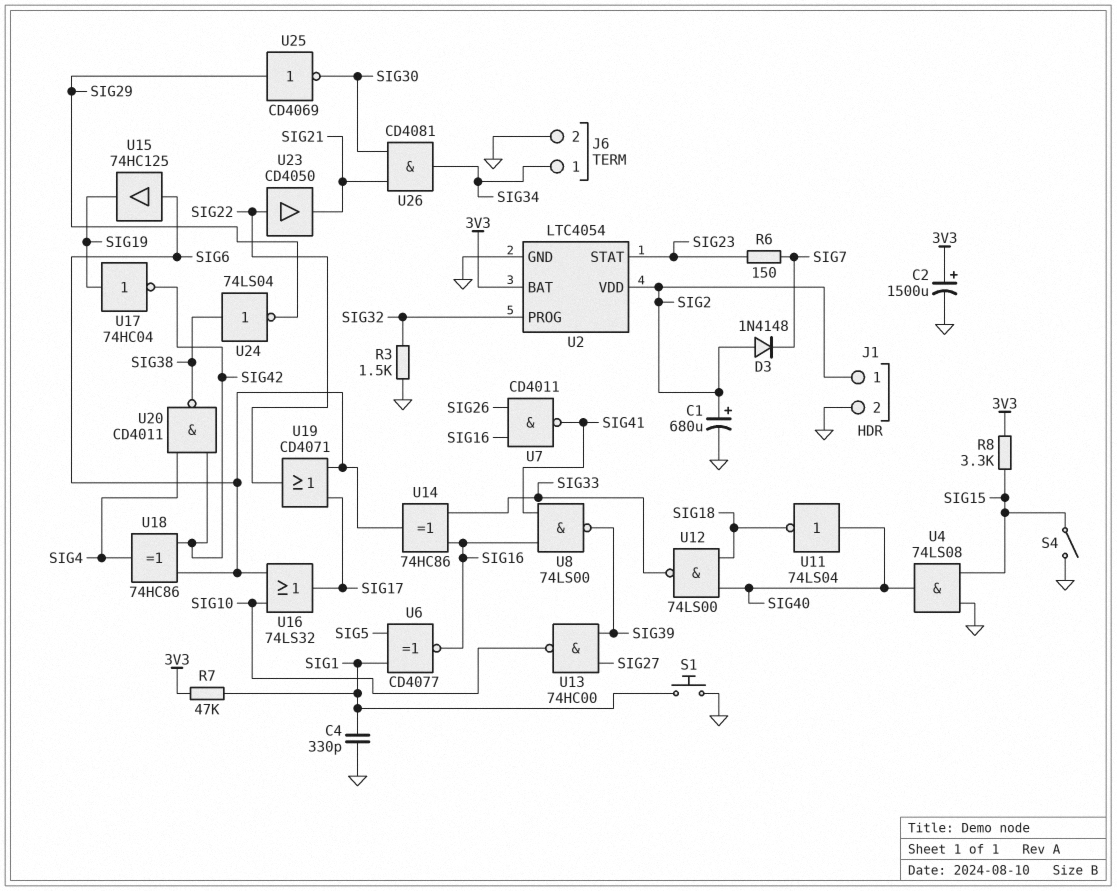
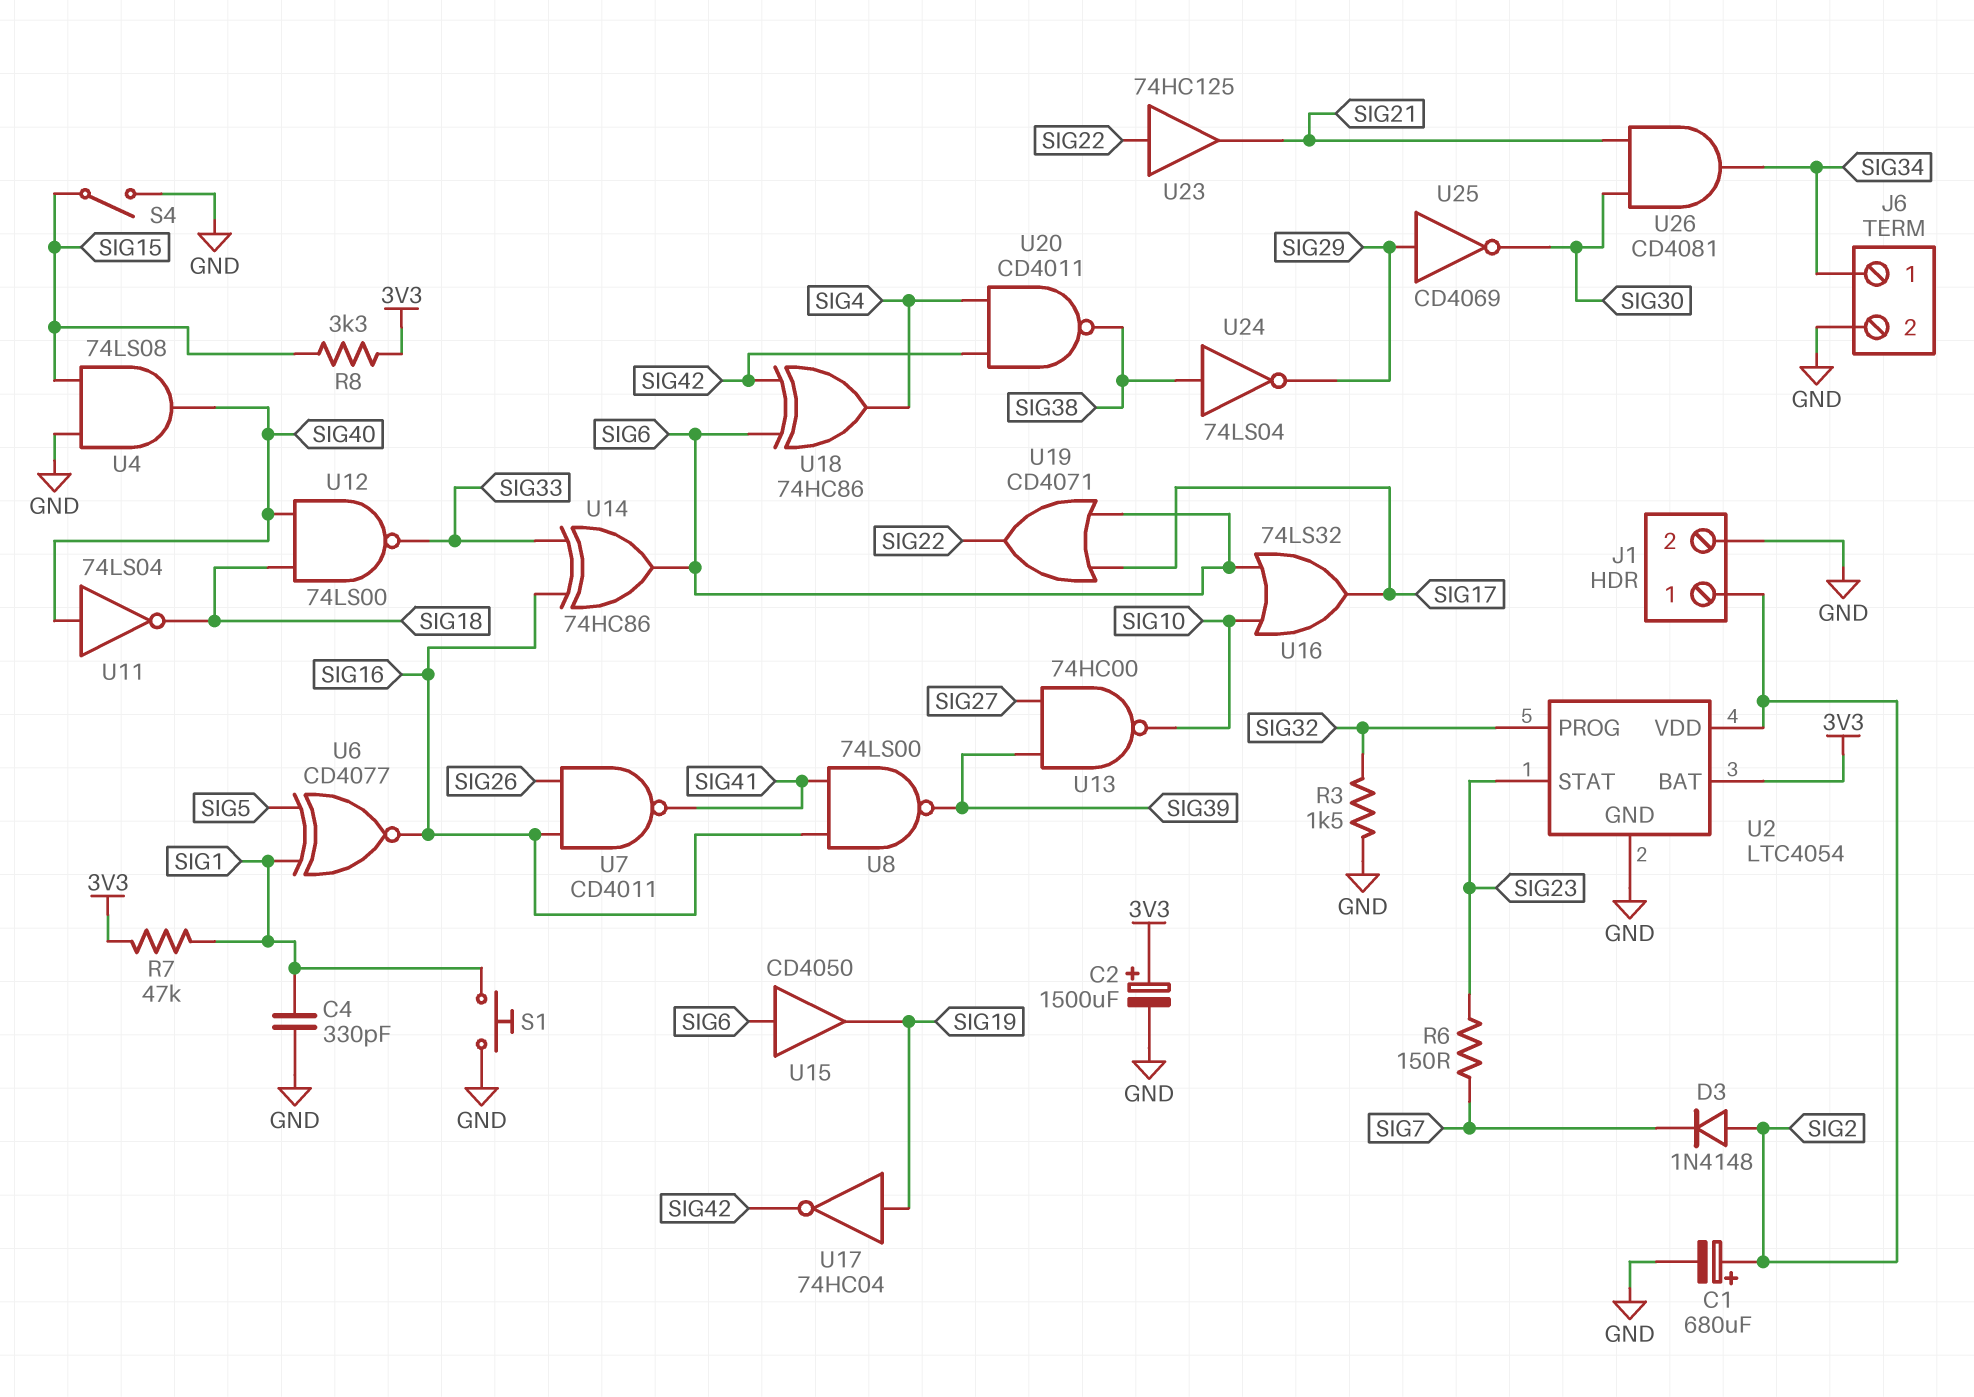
U15: buffer 74HC125 (in SIG6, out SIG19) -> buffer CD4050 (in SIG6, out SIG19)
U23: buffer CD4050 (in SIG22, out SIG21) -> buffer 74HC125 (in SIG22, out SIG21)

